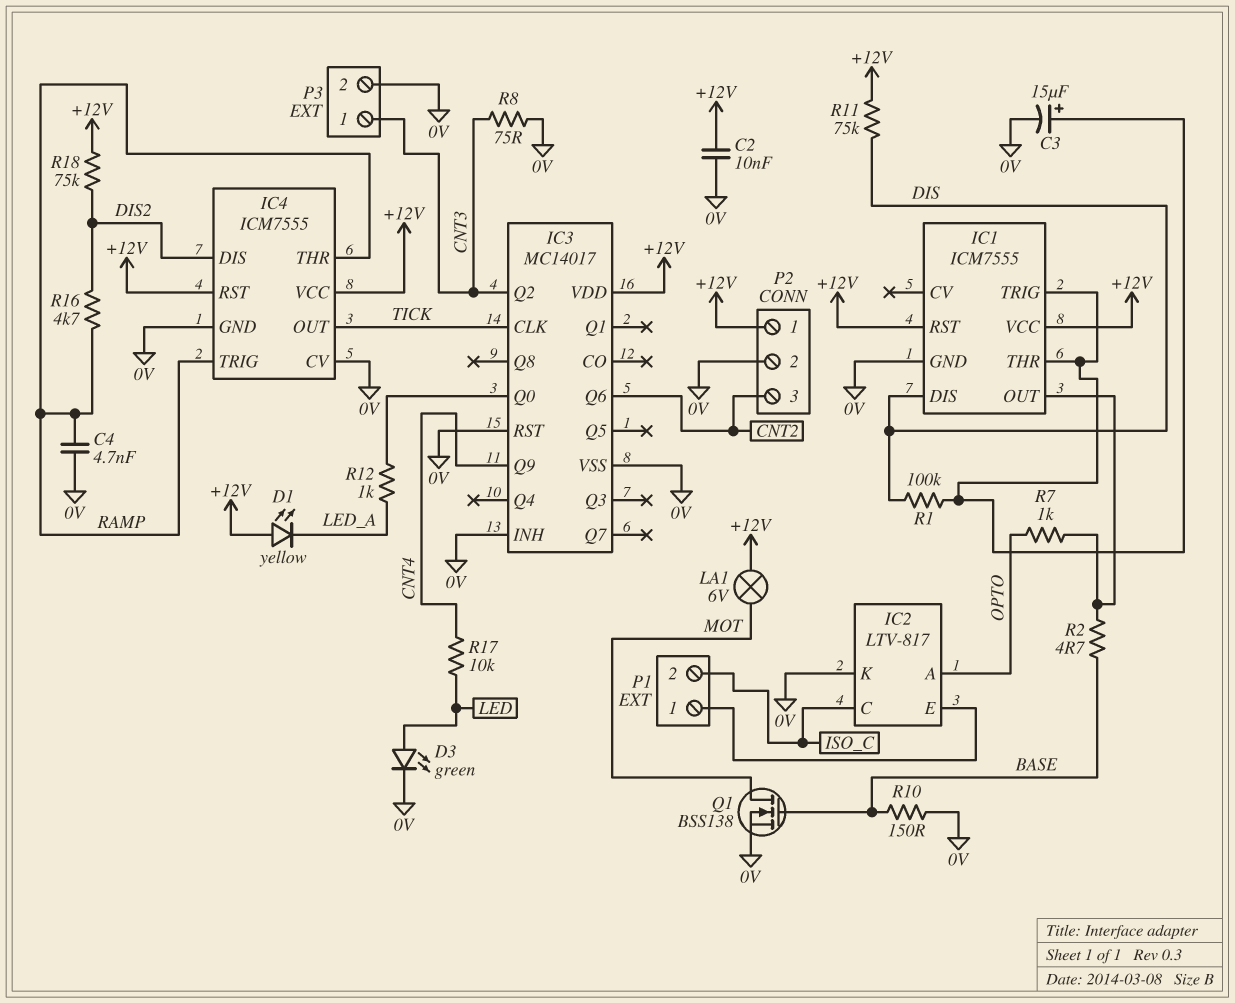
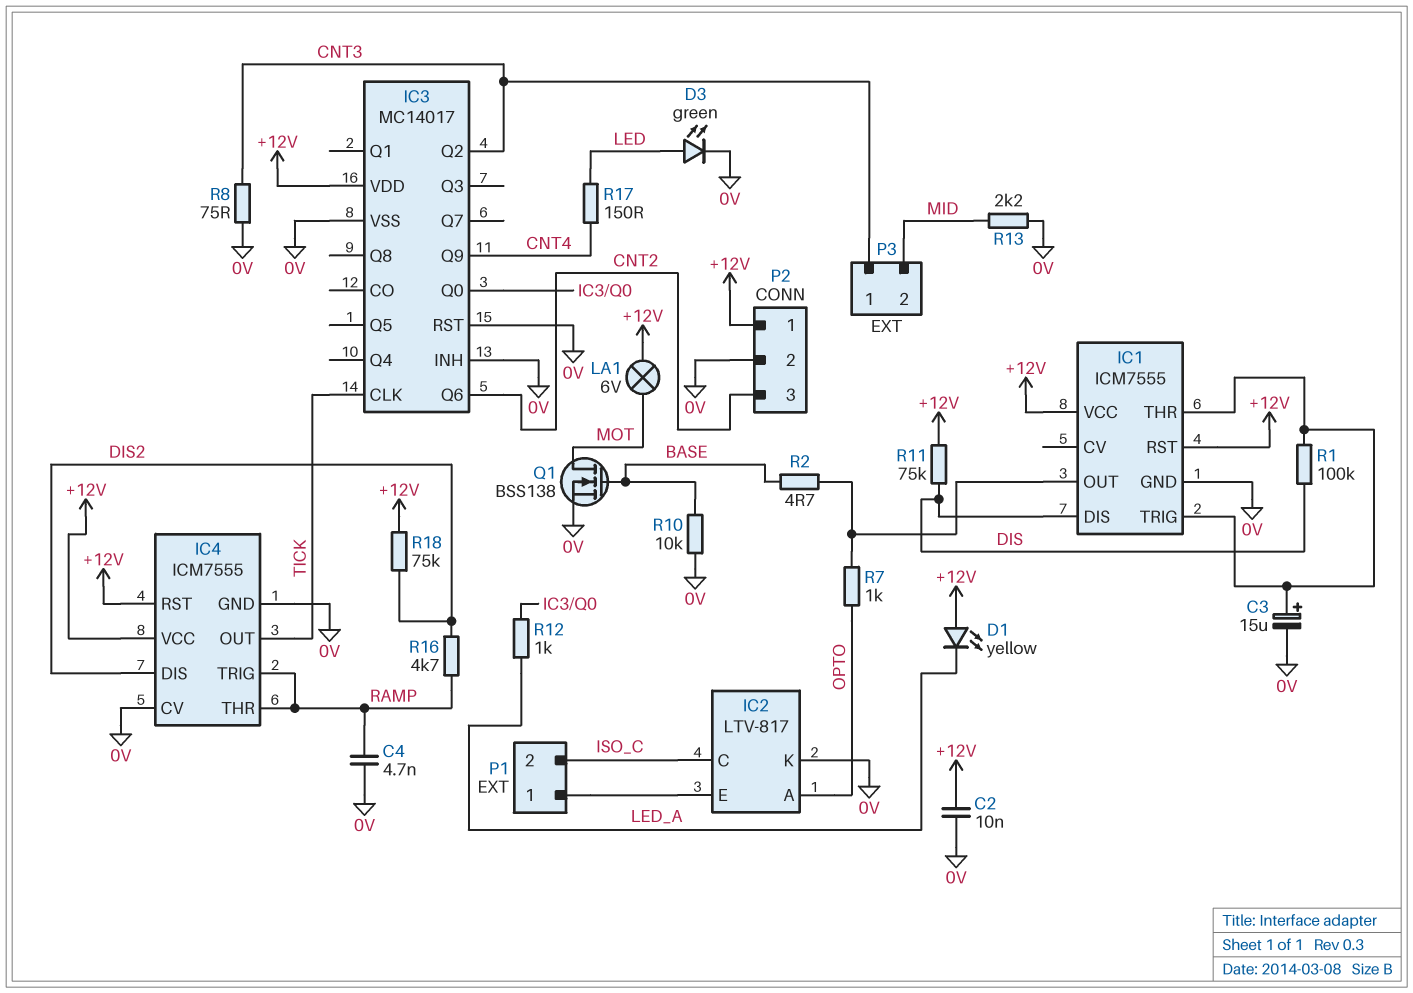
P3 pin 2: 0V -> MID
R10: 150 (0V, BASE) -> 10k (0V, BASE)
R13: none -> 2.2k (0V, MID)
R17: 10k (CNT4, LED) -> 150 (CNT4, LED)

